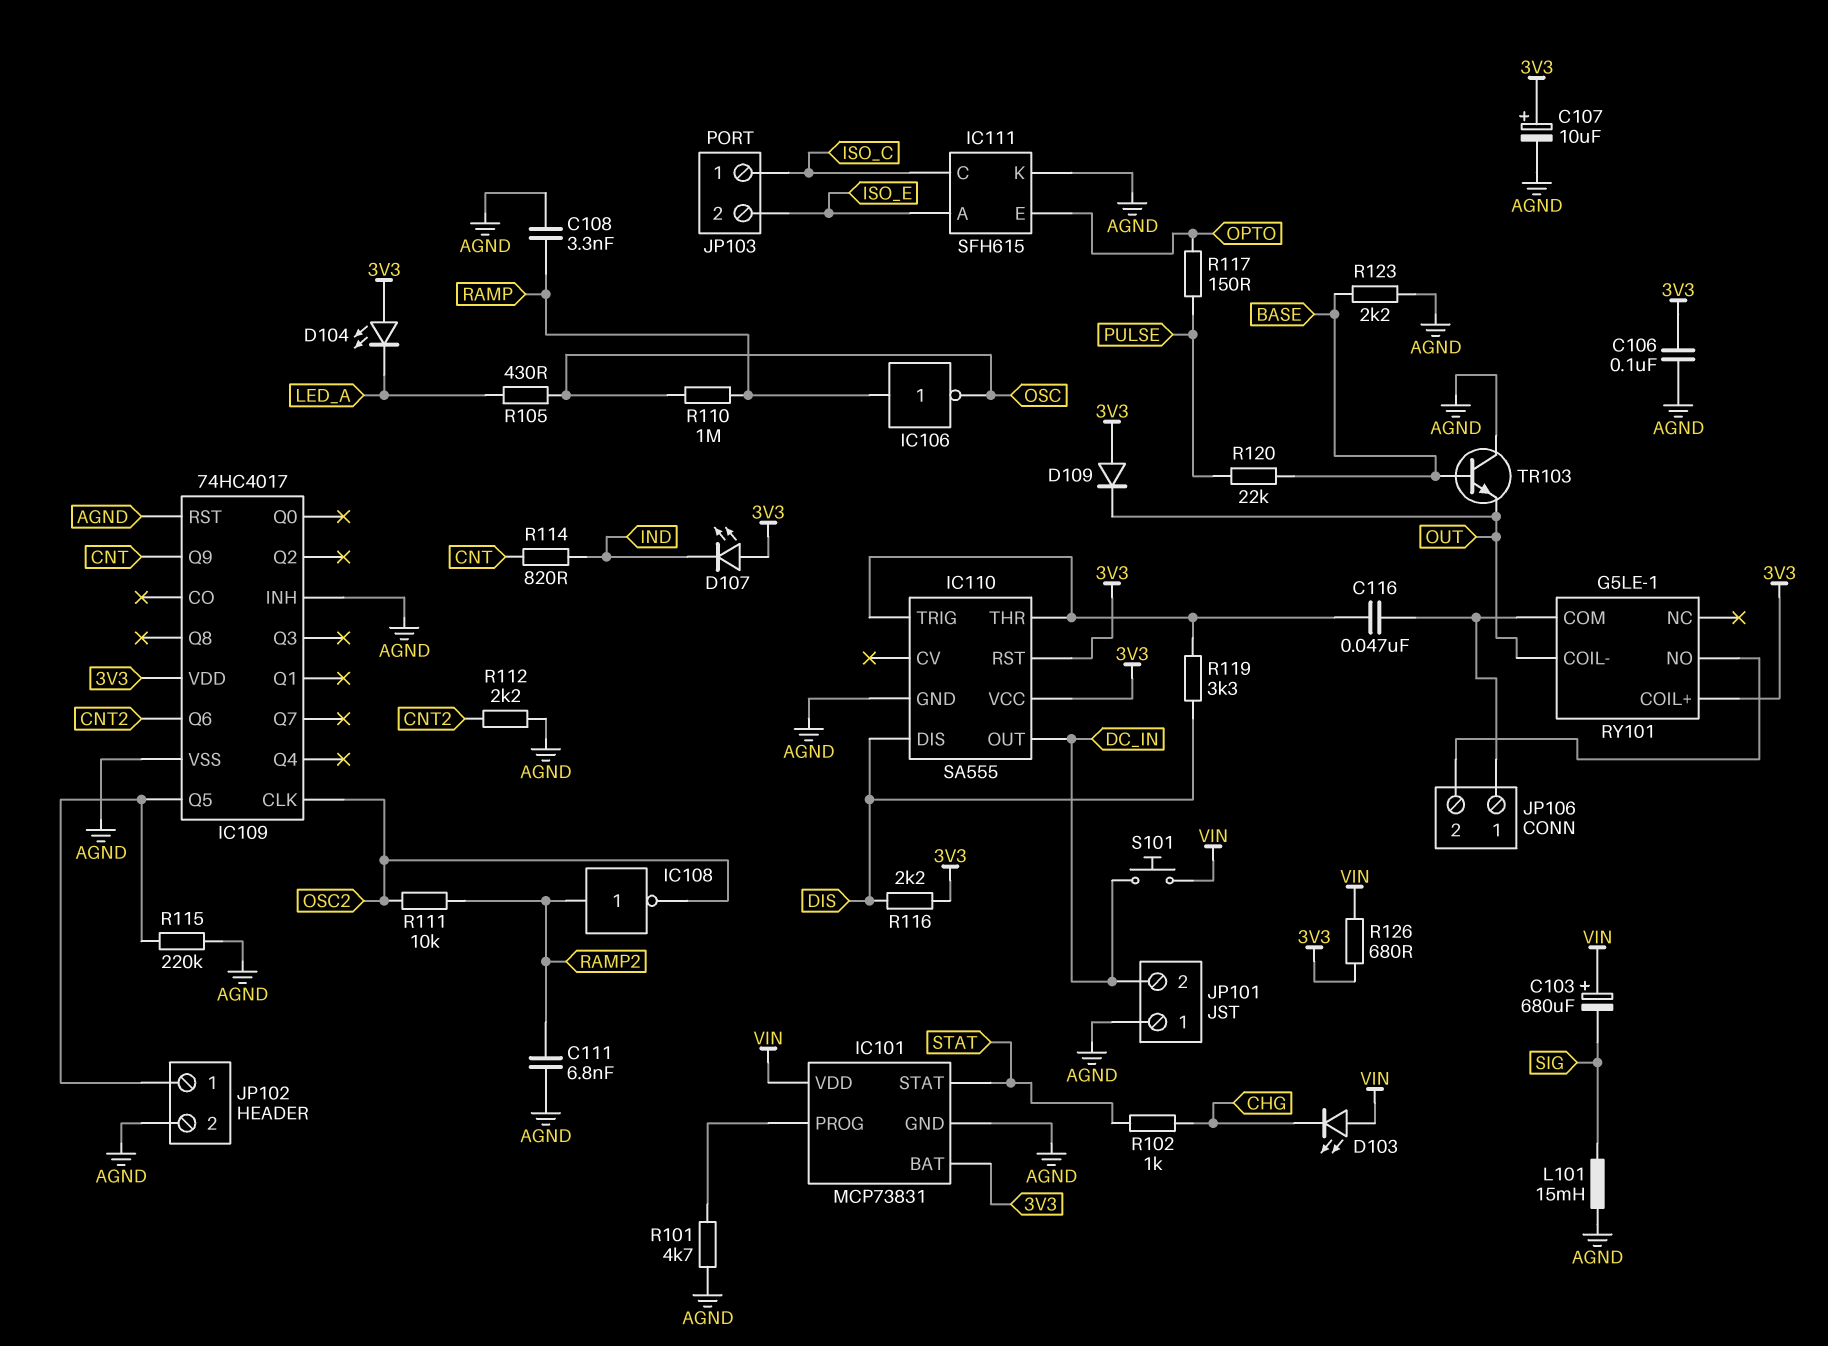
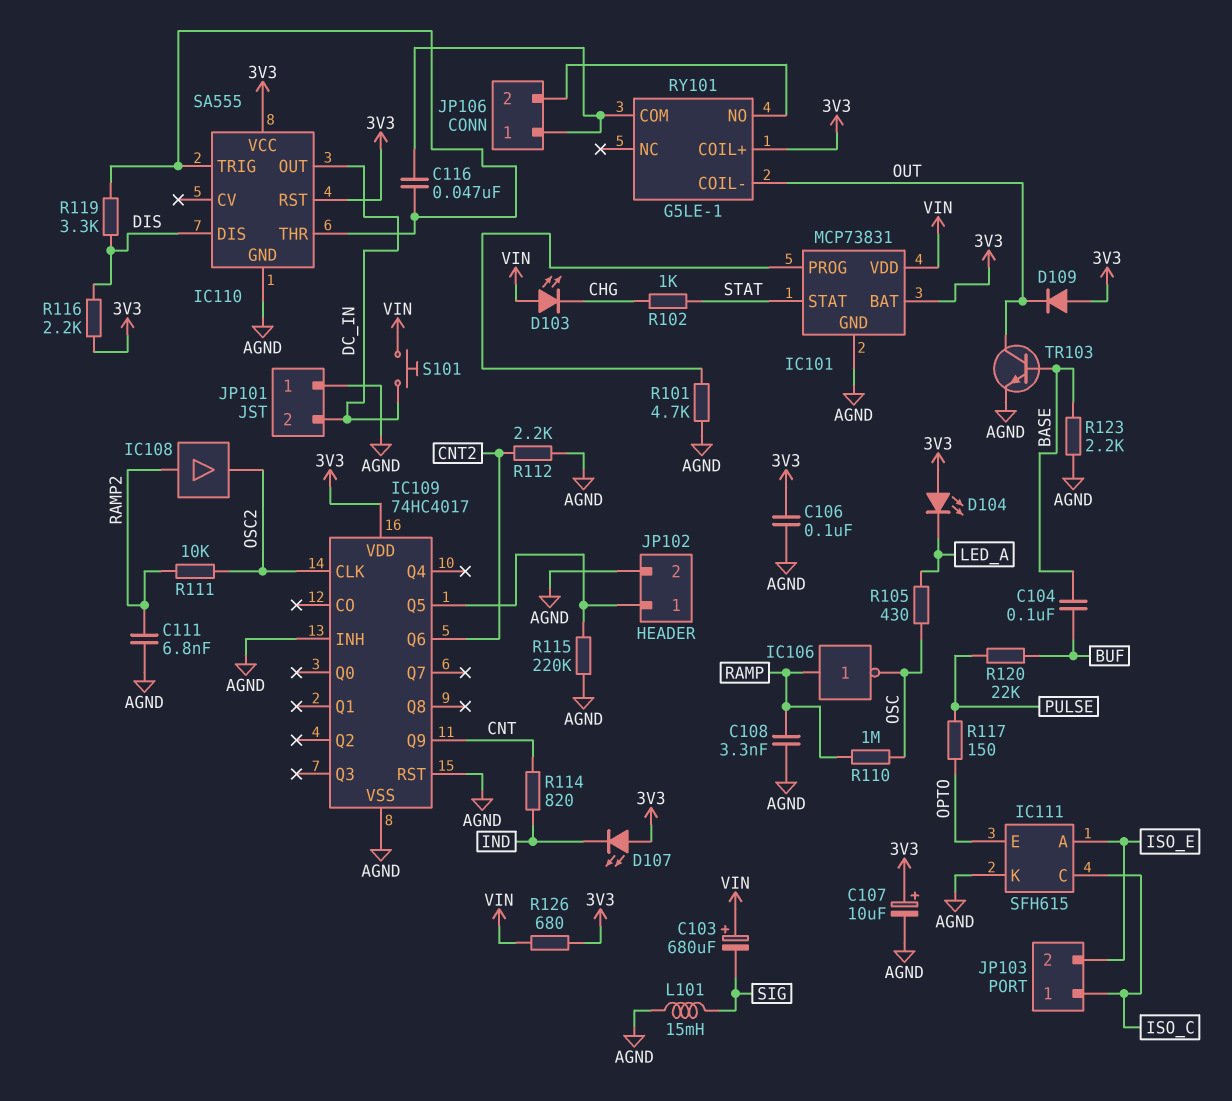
C104: none -> 100nF (BASE, BUF)
IC108: NOT (in RAMP2, out OSC2) -> buffer (in RAMP2, out OSC2)
R120: 22k (BASE, PULSE) -> 22k (BUF, PULSE)
TR103: NPN (B BASE, C AGND, E OUT) -> NPN (B BASE, C OUT, E AGND)

